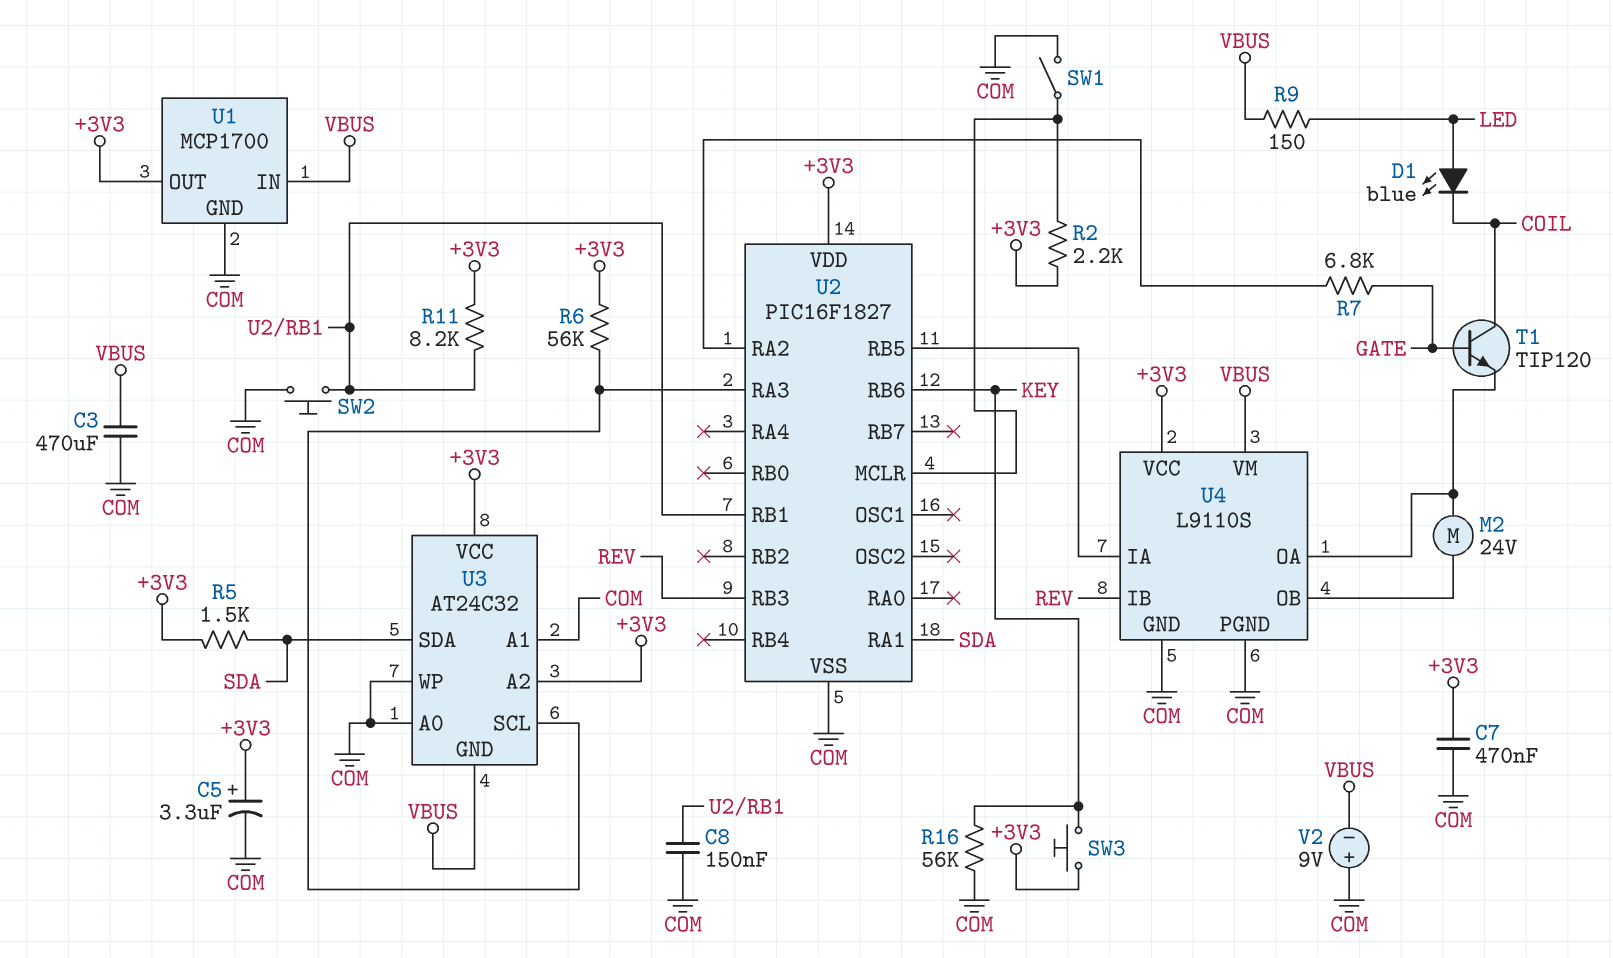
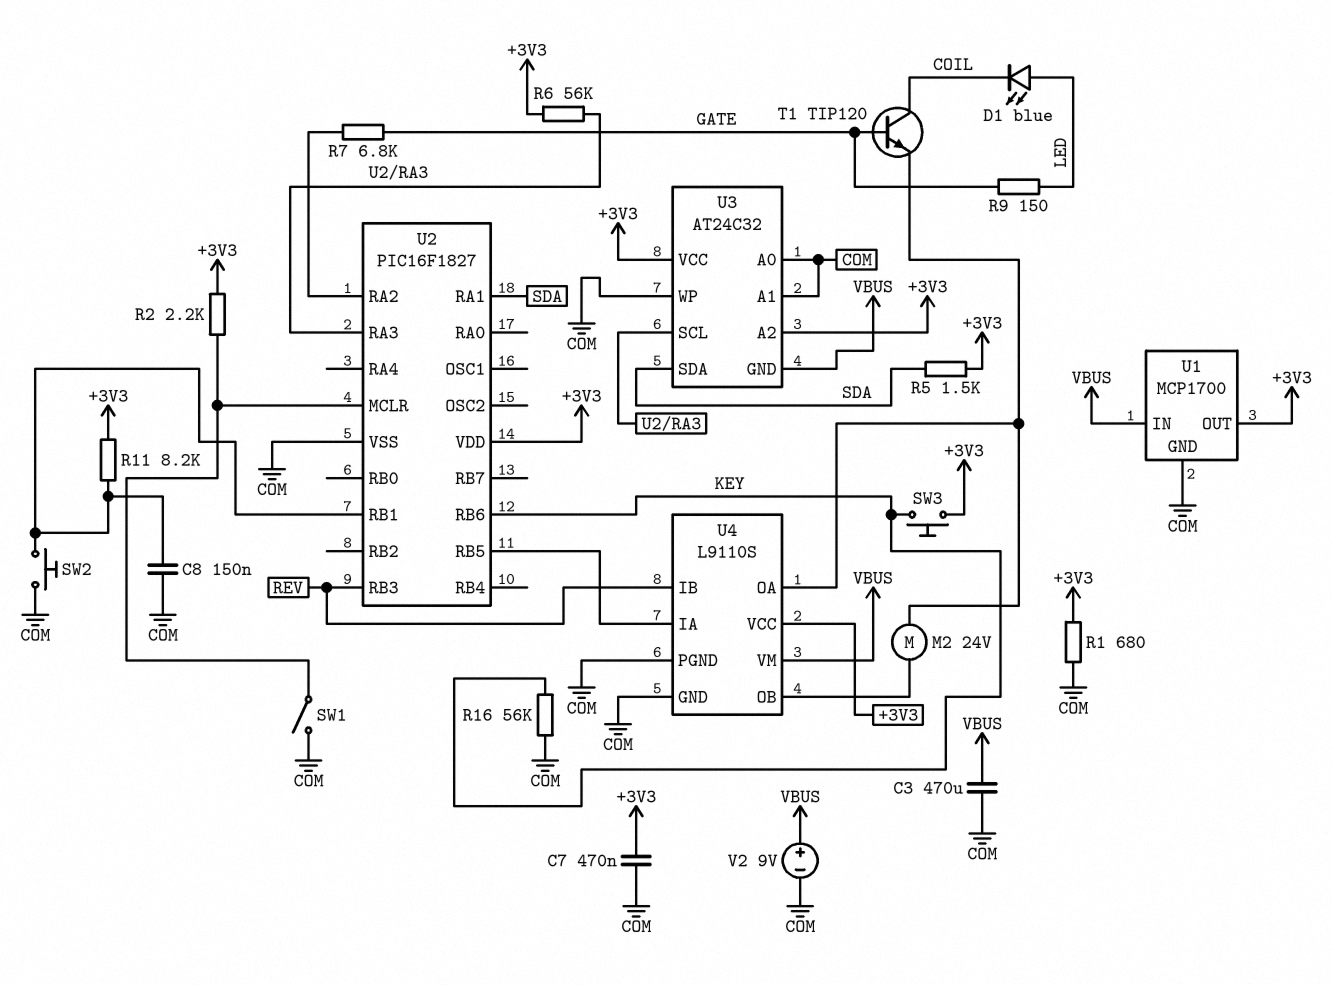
C5: 3.3uF (plus +3V3, minus COM) -> none
R1: none -> 680 (+3V3, COM)
R9: 150 (LED, VBUS) -> 150 (GATE, LED)
V2: 9V (plus COM, minus VBUS) -> 9V (plus VBUS, minus COM)

